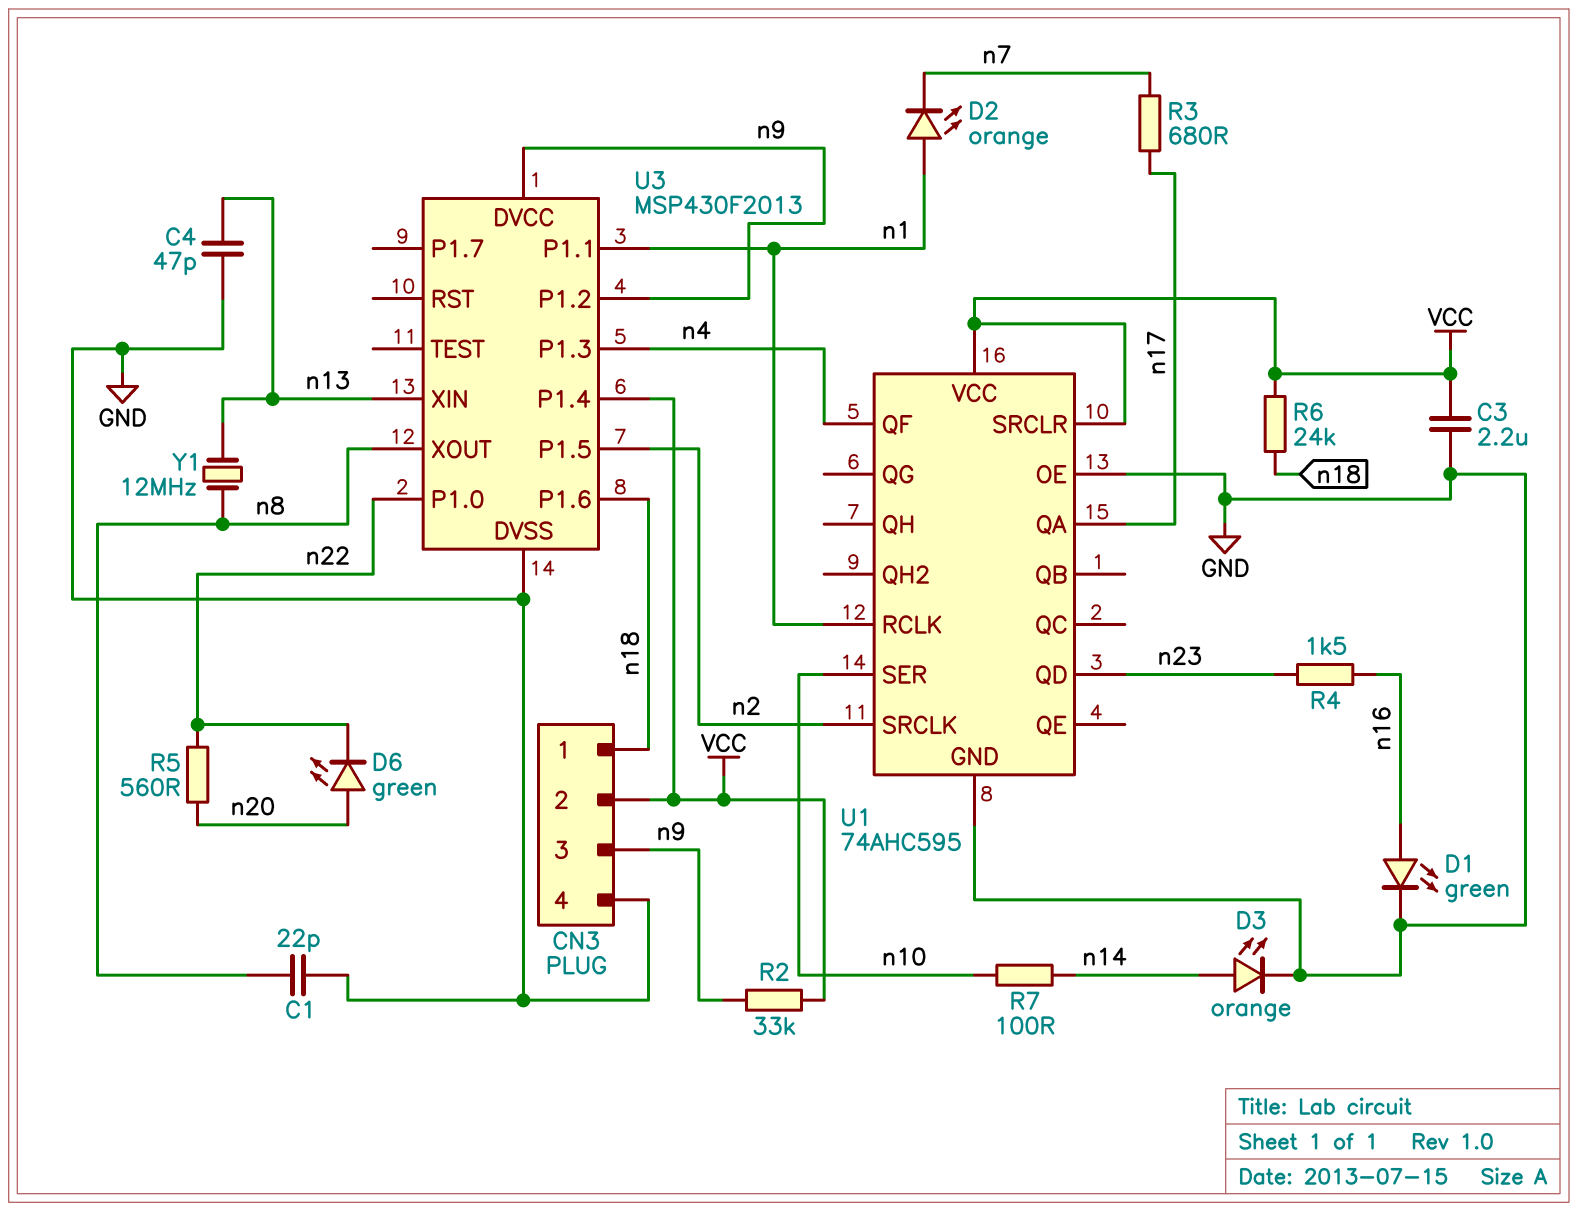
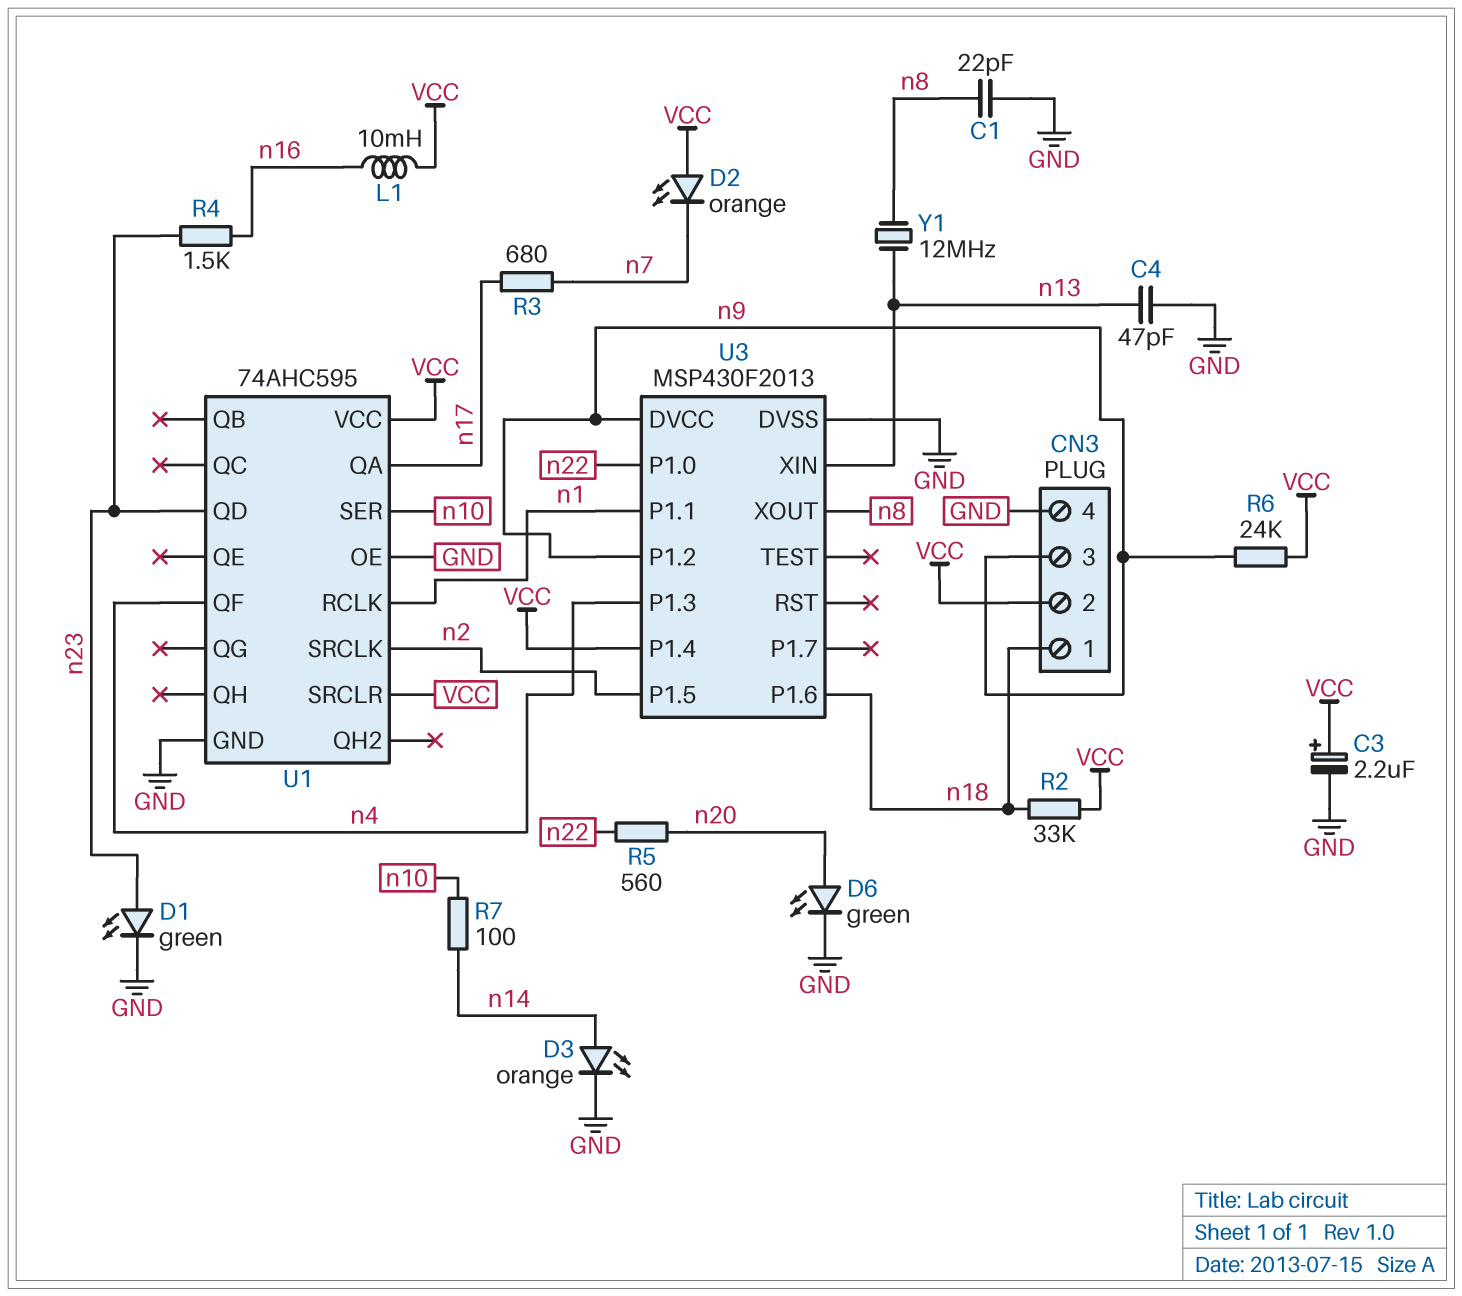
C3: 2.2uF (GND, VCC) -> 2.2uF (plus VCC, minus GND)
D1: LED green (A n16, K GND) -> LED green (A n23, K GND)
D2: LED orange (A n1, K n7) -> LED orange (A VCC, K n7)
D6: LED green (A n20, K n22) -> LED green (A n20, K GND)
L1: none -> 10mH (VCC, n16)
R2: 33k (VCC, n9) -> 33k (VCC, n18)
R6: 24k (VCC, n18) -> 24k (VCC, n9)

